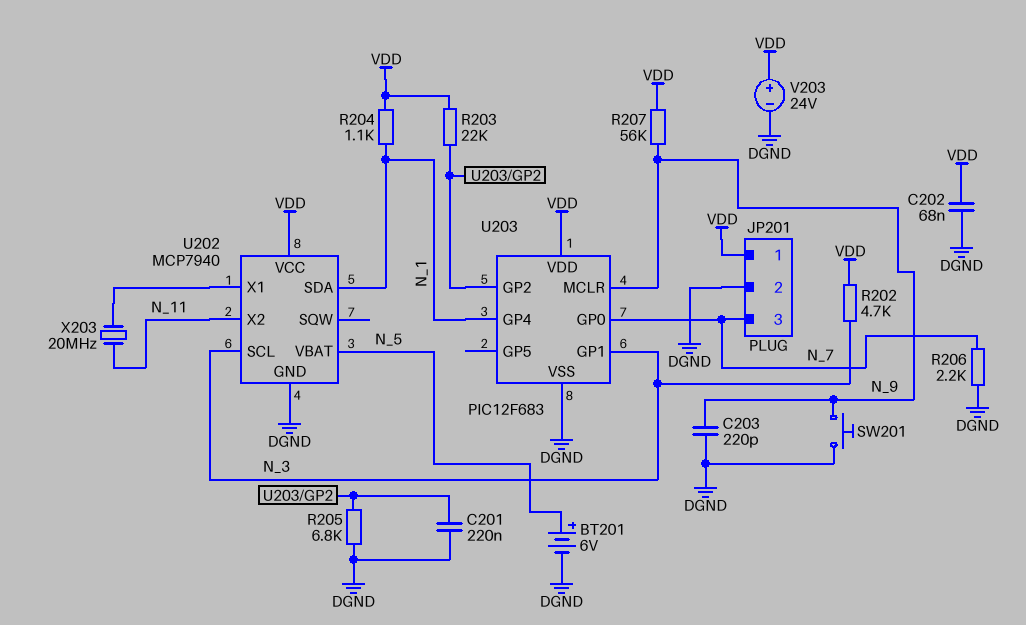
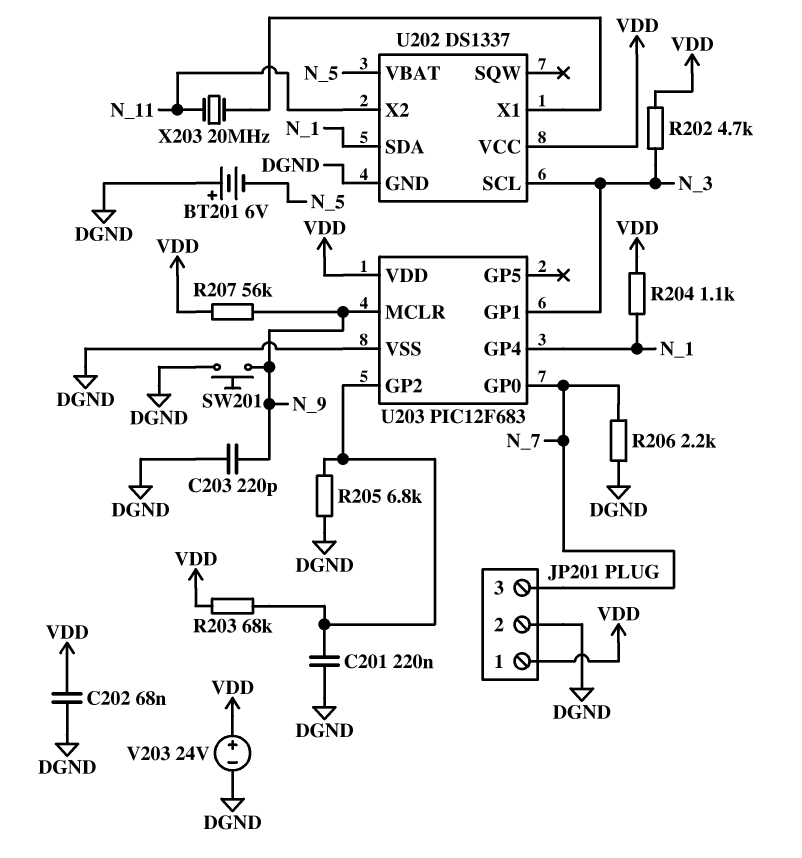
BT201: 6V (plus N_5, minus DGND) -> 6V (plus DGND, minus N_5)
R203: 22k (U203/GP2, VDD) -> 68k (U203/GP2, VDD)
U202: MCP7940 -> DS1337

